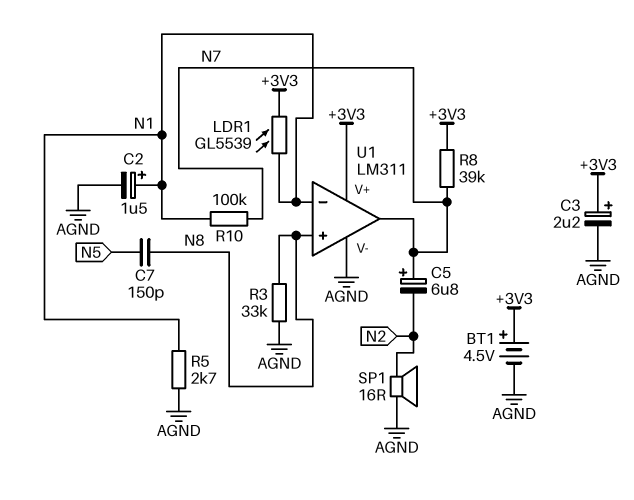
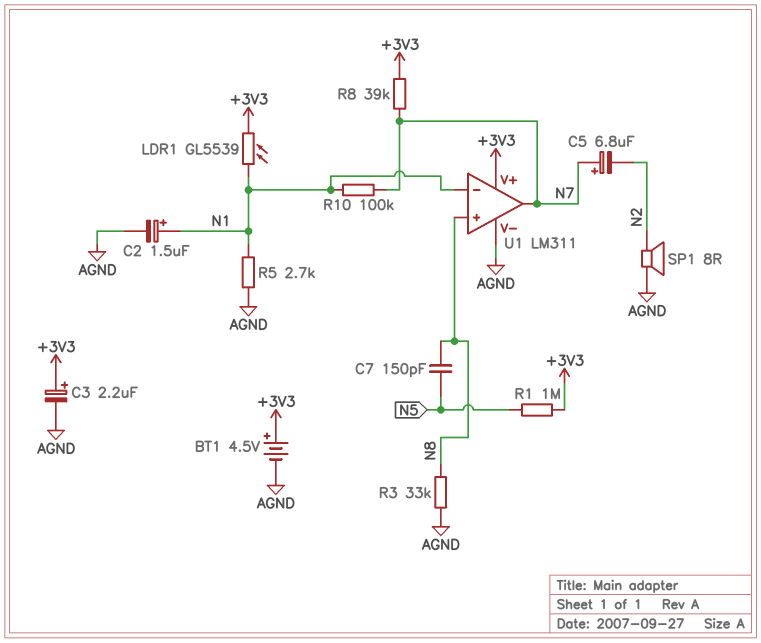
R1: none -> 1M (+3V3, N5)
SP1: speaker 16R (AGND, N2) -> speaker 8R (AGND, N2)

